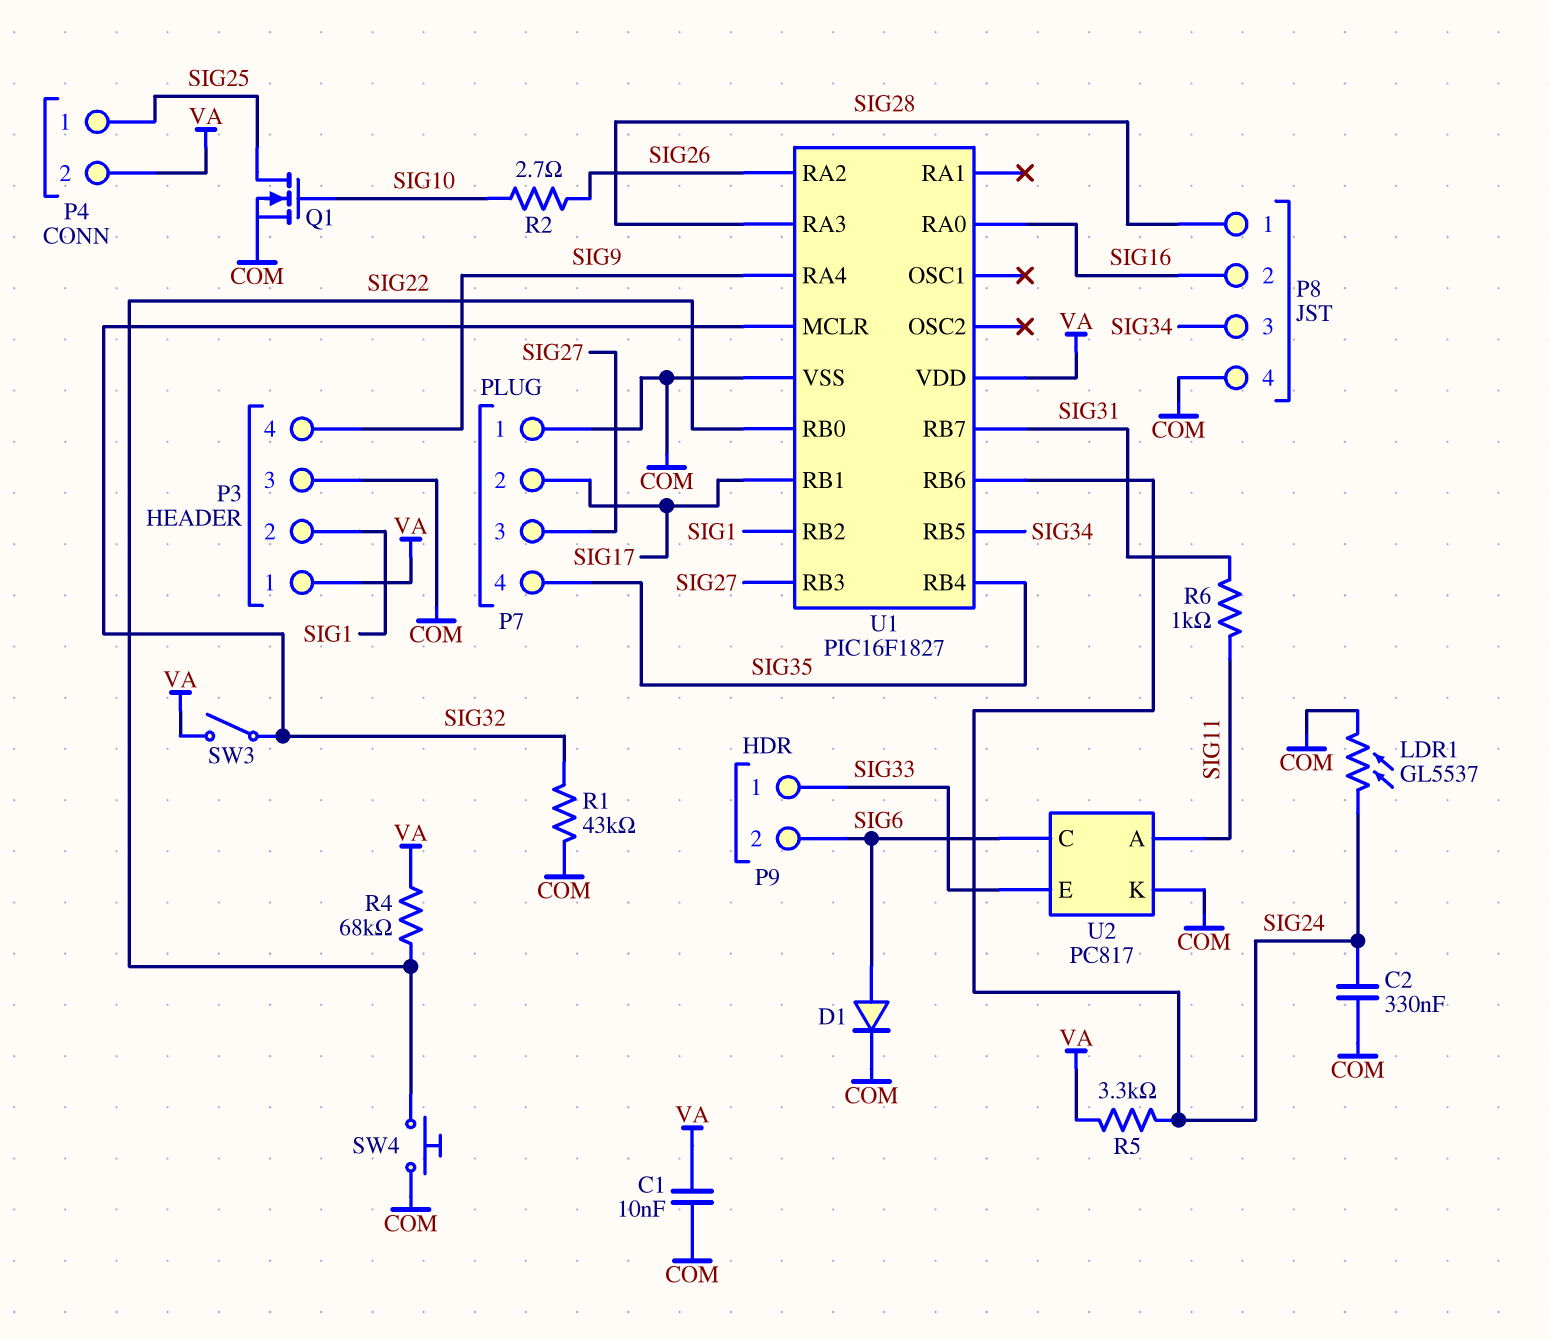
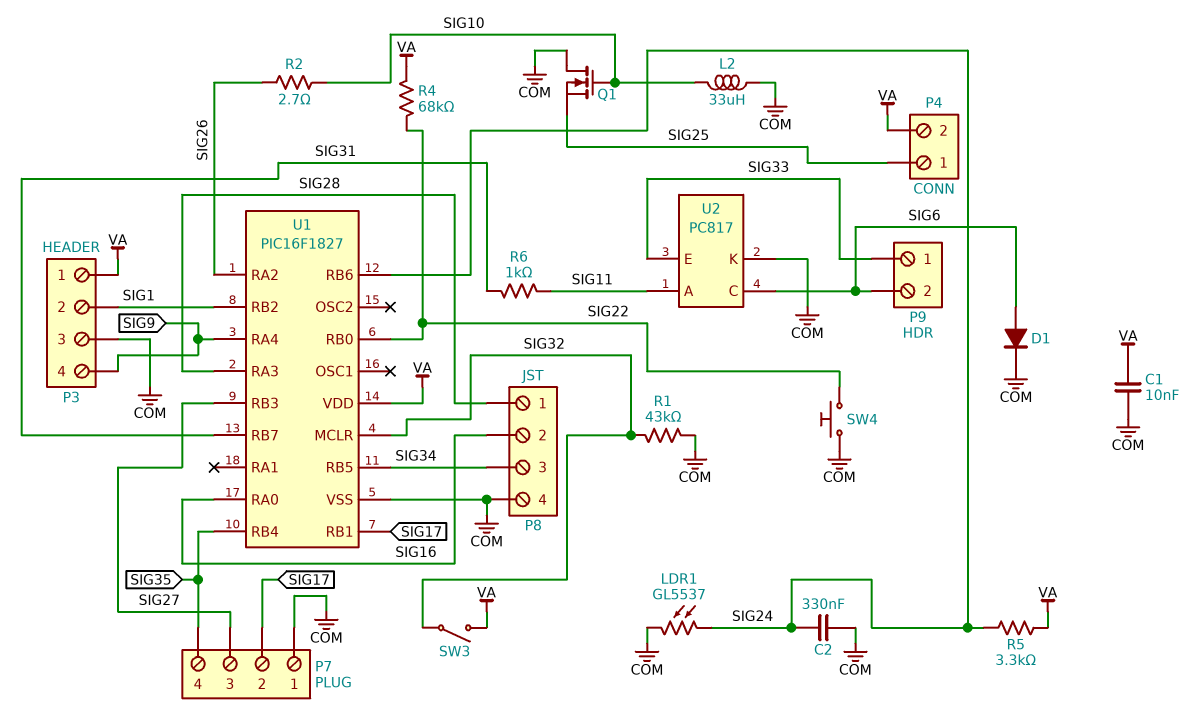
L2: none -> 33uH (COM, SIG10)
Q1: NMOS (G SIG10, D SIG25, S COM) -> NMOS (G SIG10, D COM, S SIG25)

